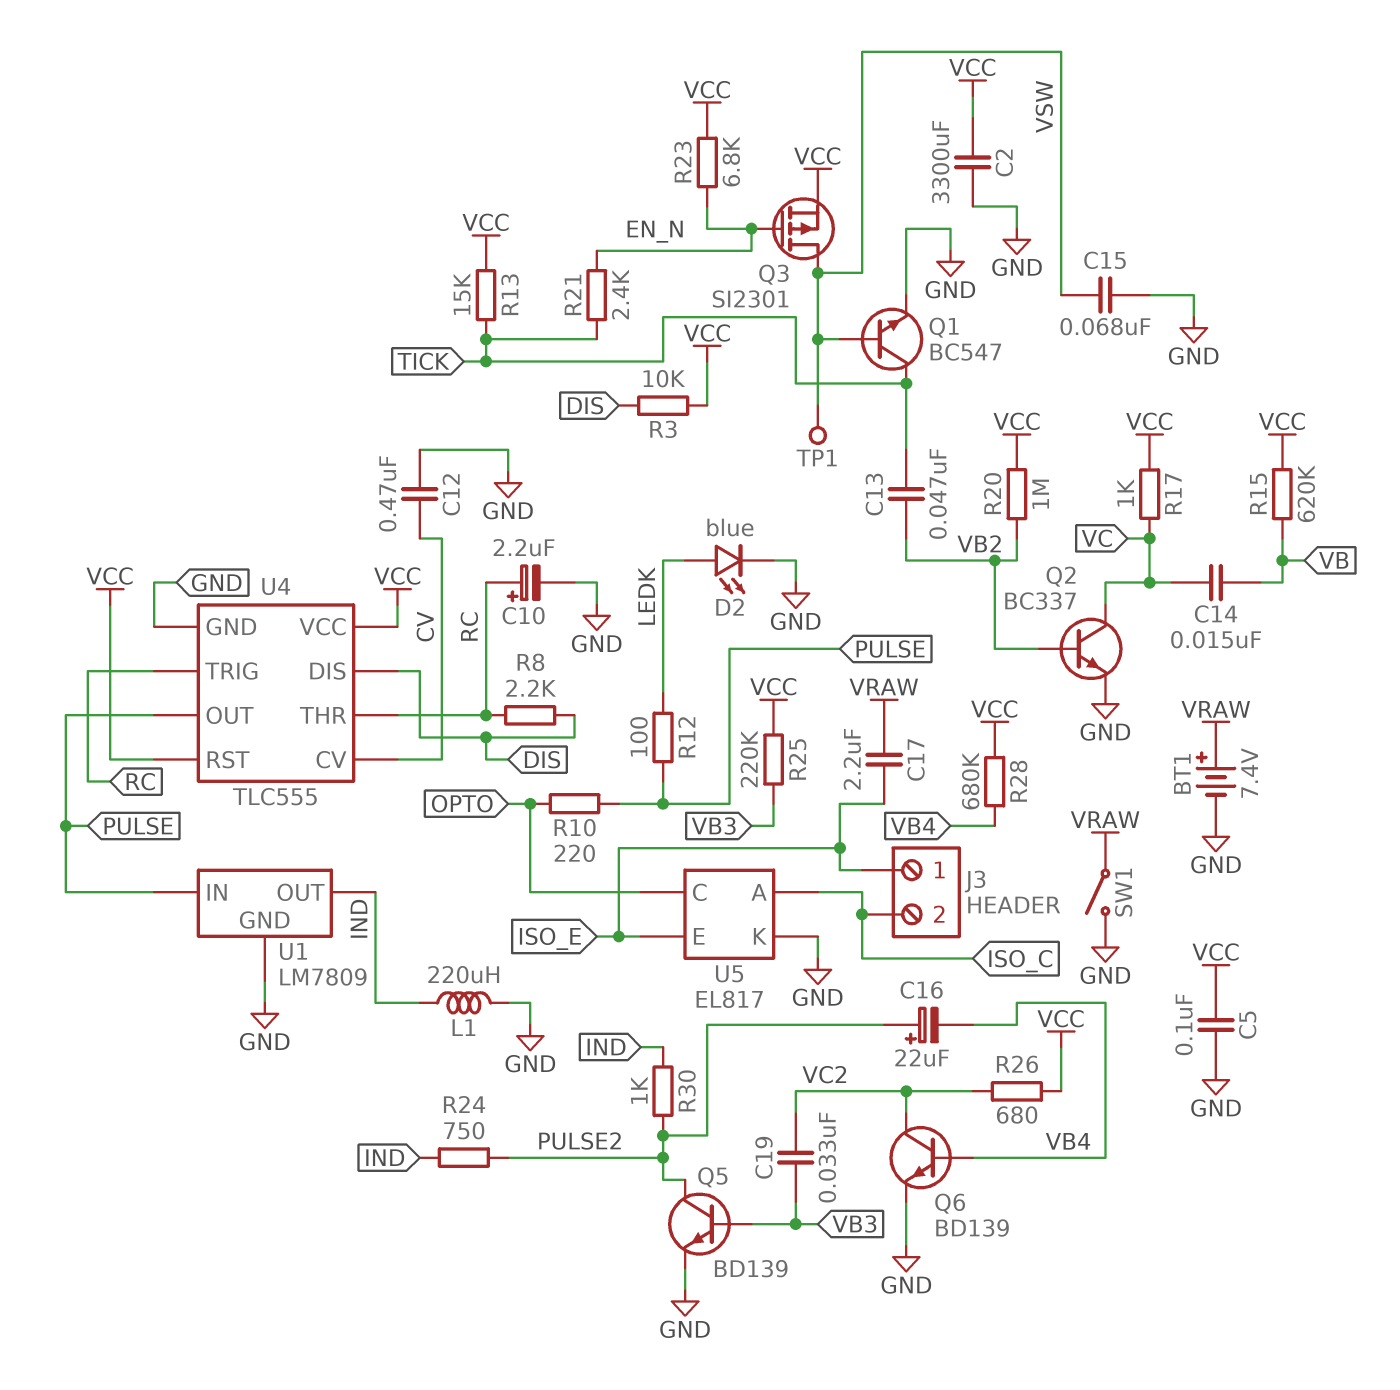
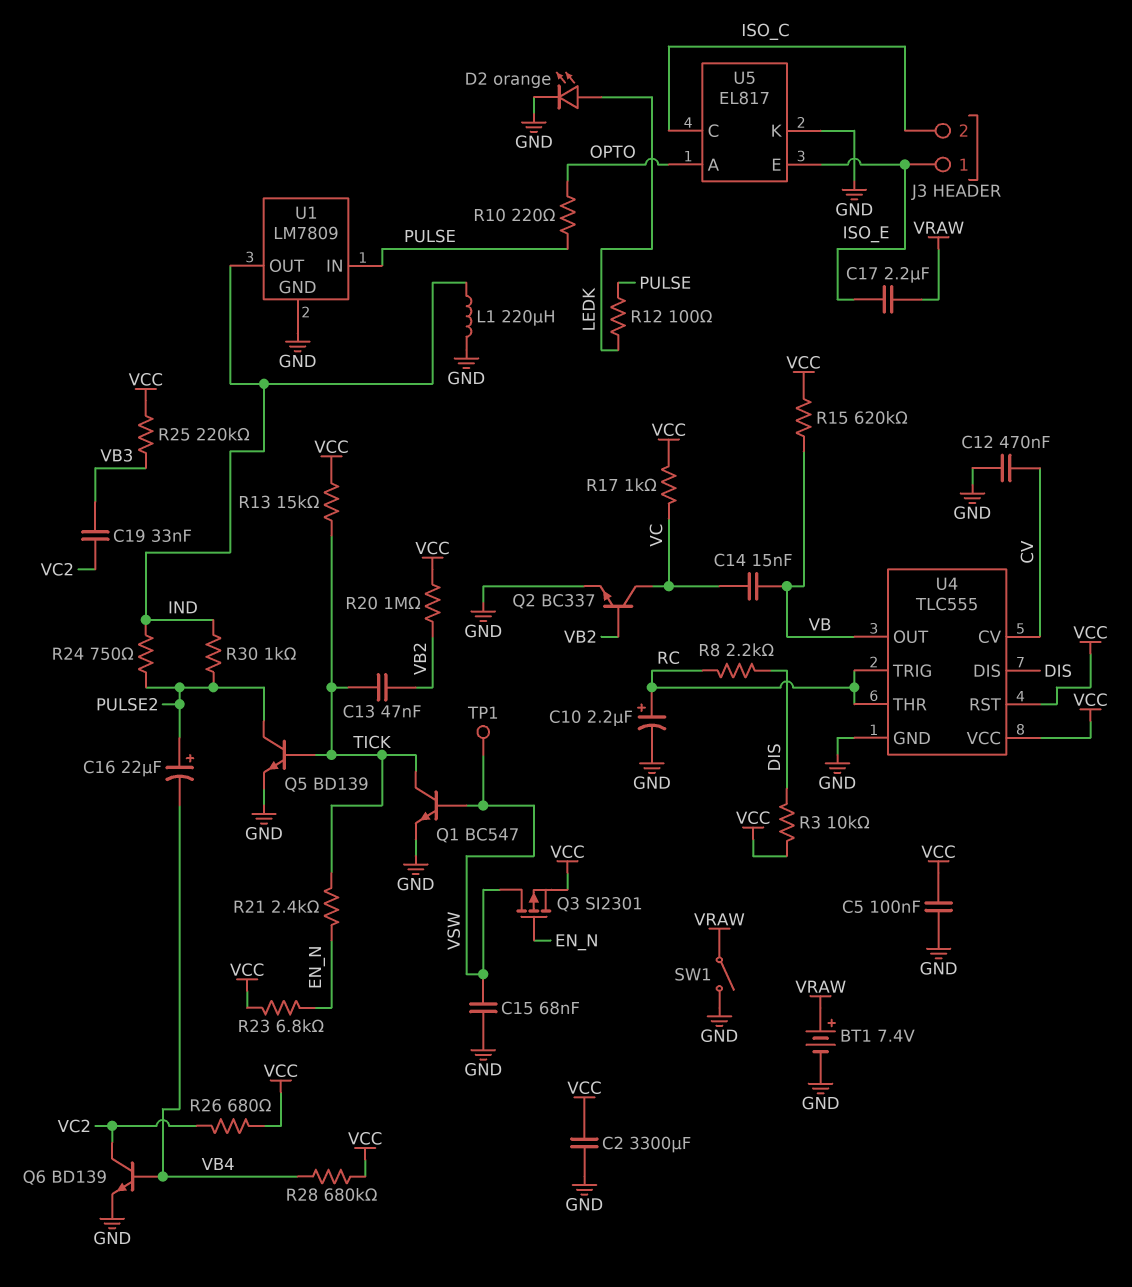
D2: LED blue (A LEDK, K GND) -> LED orange (A LEDK, K GND)
Q5: NPN BD139 (B VB3, C PULSE2, E GND) -> NPN BD139 (B TICK, C PULSE2, E GND)
U4 pin OUT: PULSE -> VB
U5 pin A: ISO_C -> OPTO
U5 pin C: OPTO -> ISO_C

